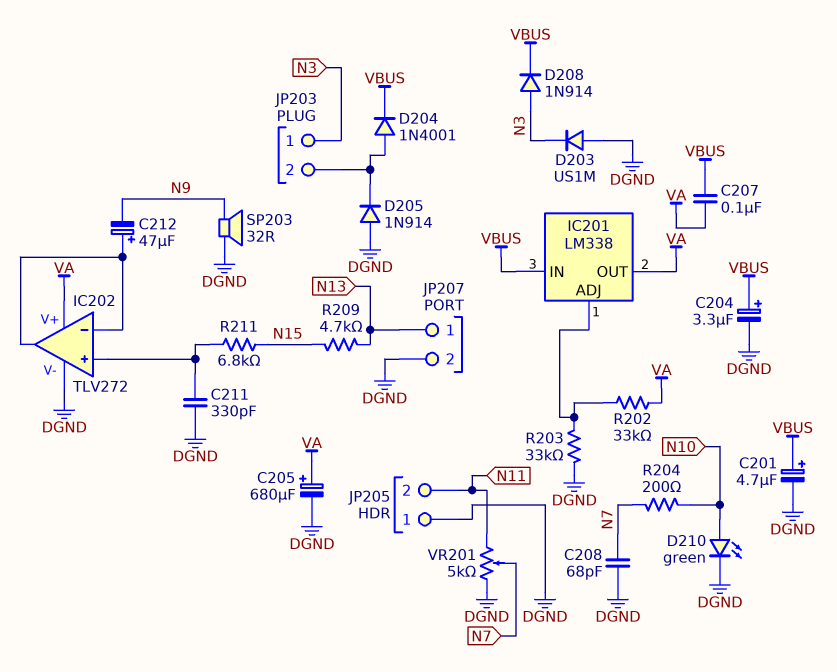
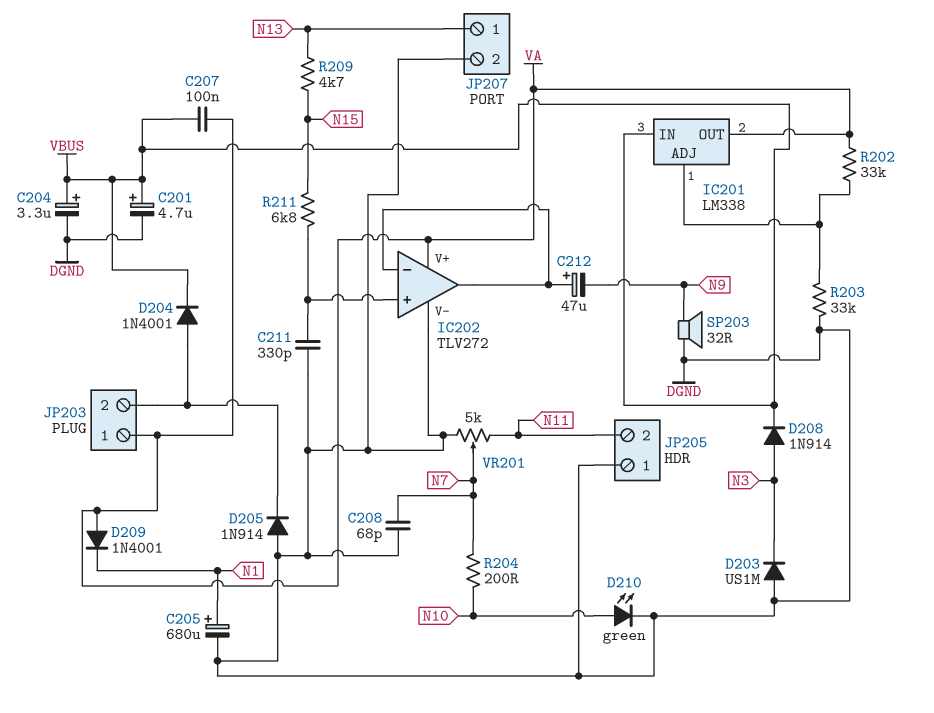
C205: 680uF (plus VA, minus DGND) -> 680uF (plus N1, minus DGND)
D209: none -> diode 1N4001 (A VA, K N1)
JP203 pin 1: N3 -> VA

